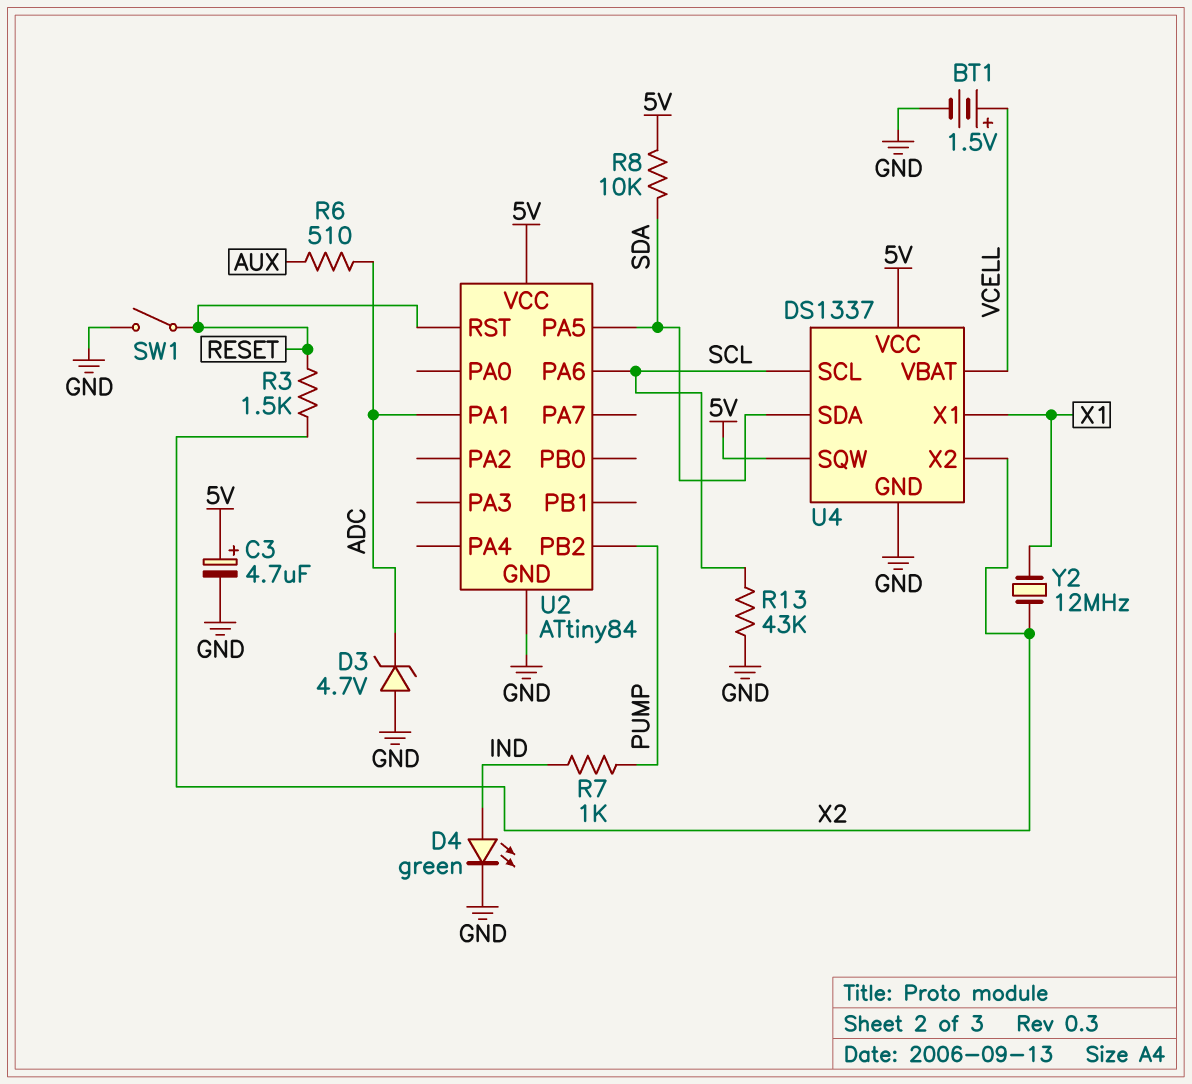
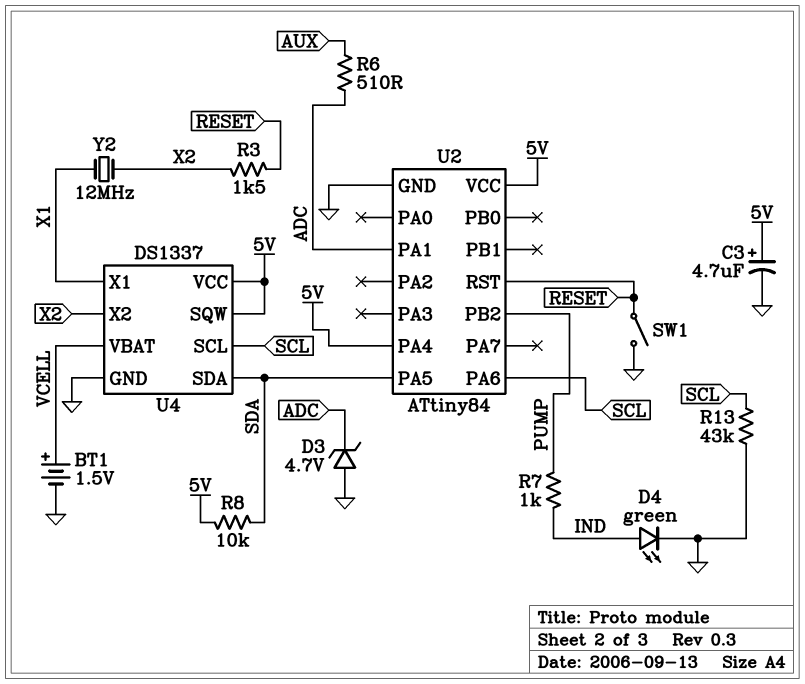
U2 pin PA4: none -> 5V

